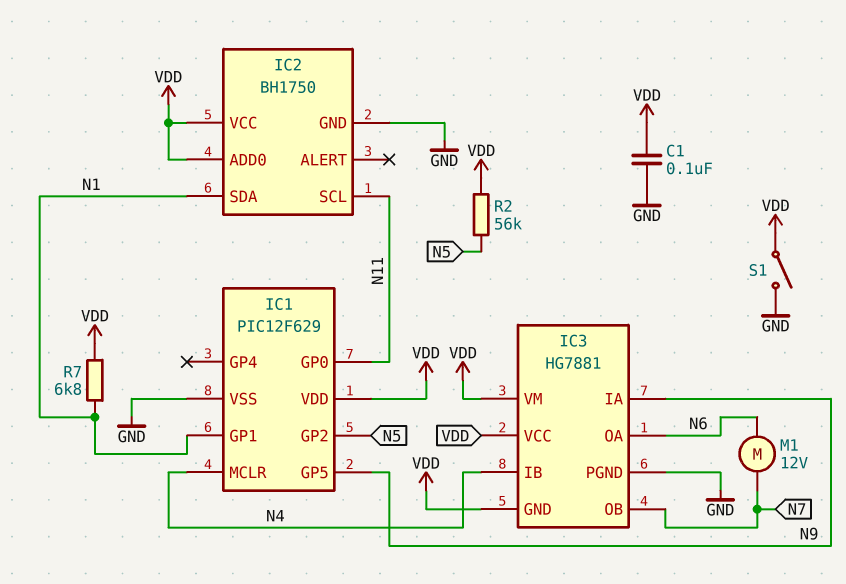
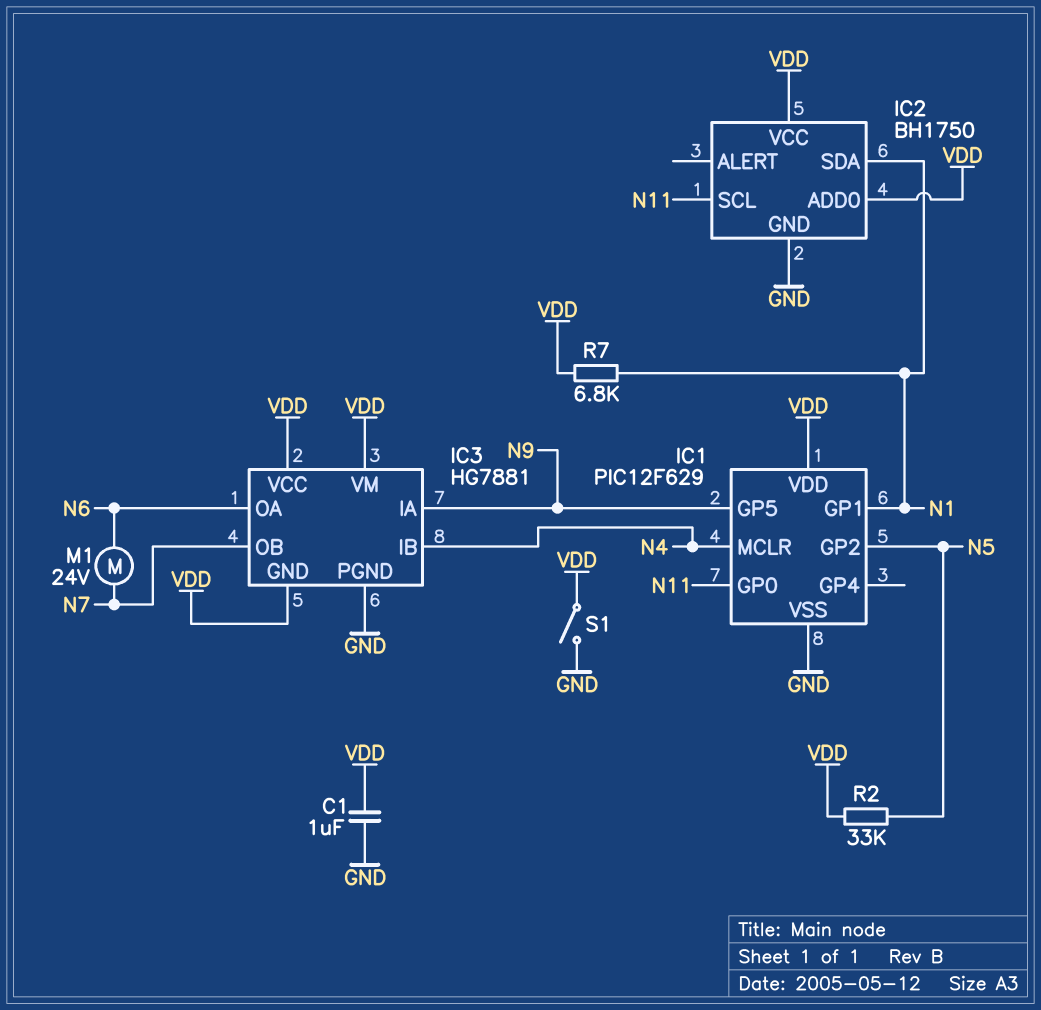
C1: 100nF (GND, VDD) -> 1uF (GND, VDD)
M1: motor 12V (N6, N7) -> motor 24V (N6, N7)
R2: 56k (N5, VDD) -> 33k (N5, VDD)

